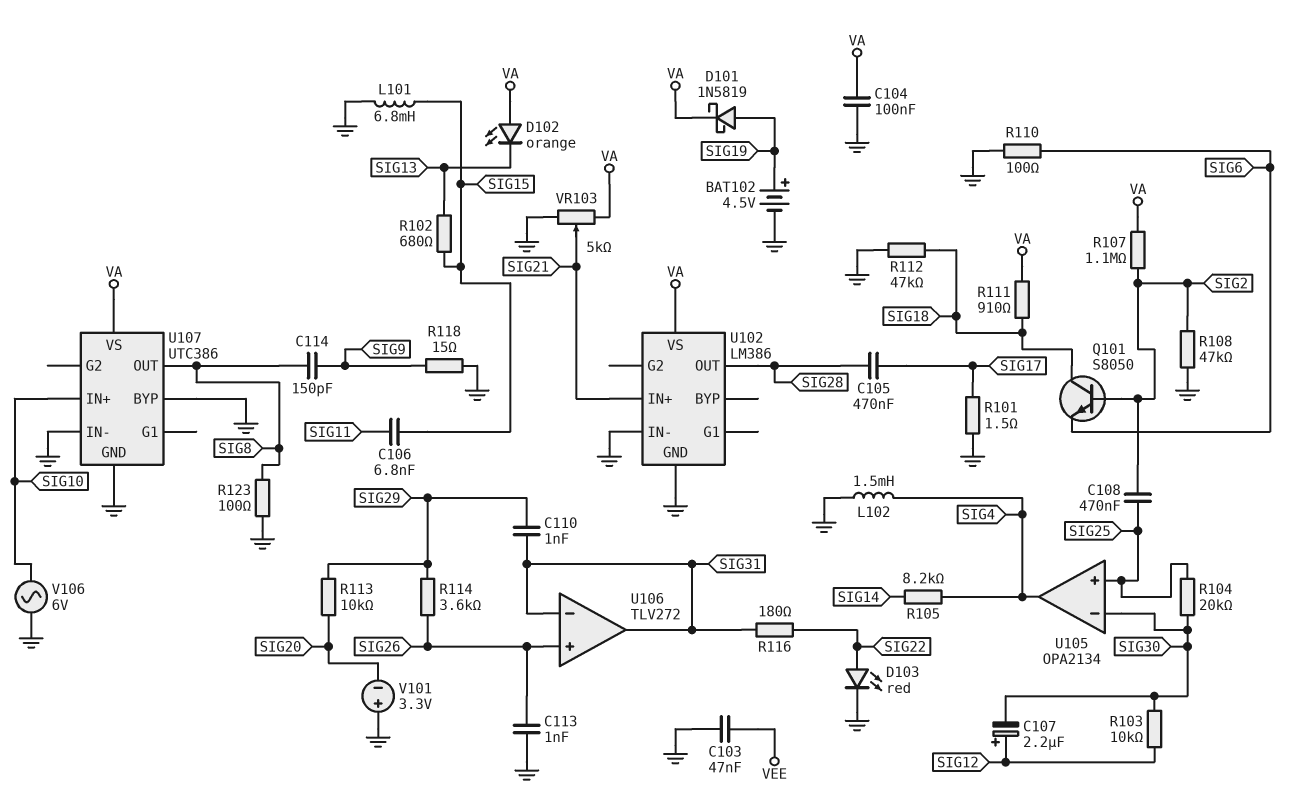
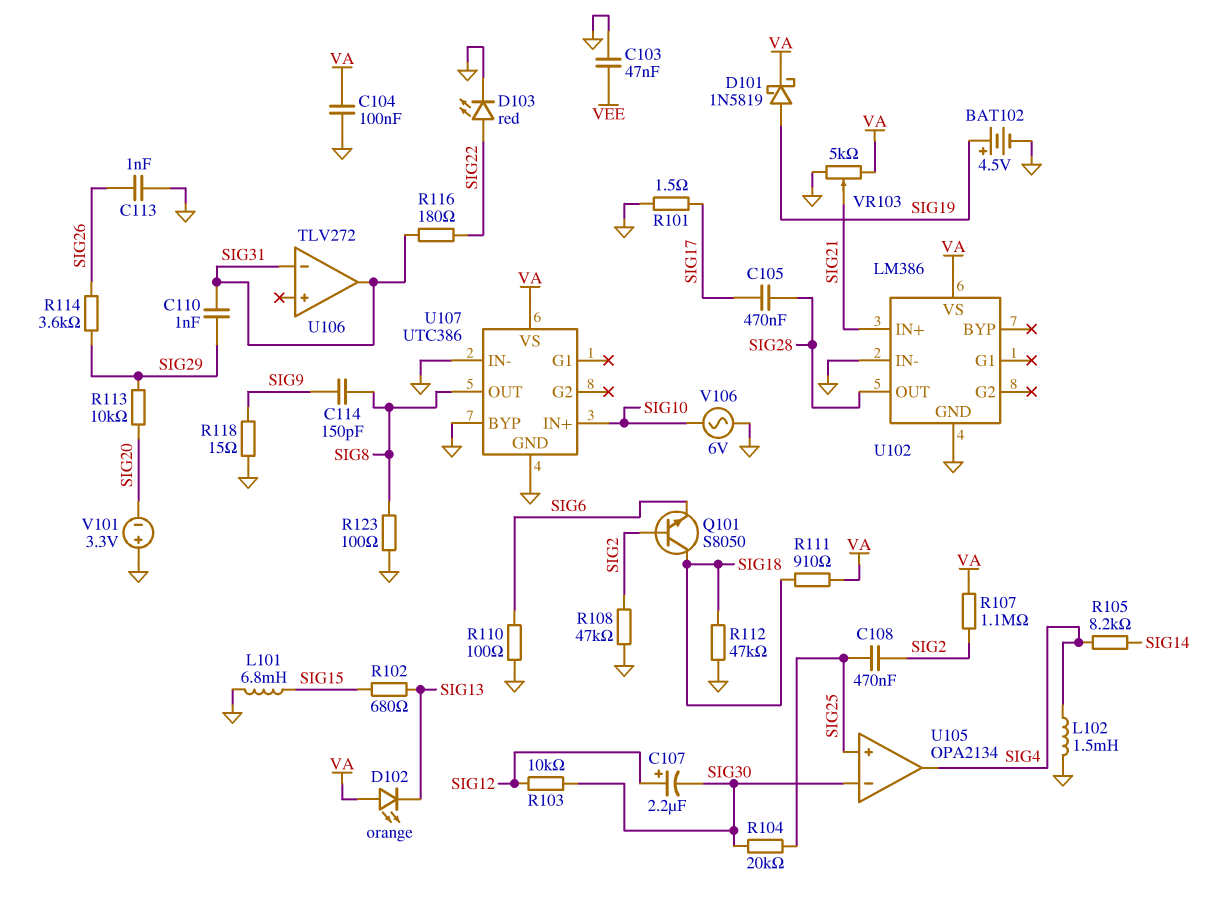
C106: 6.8nF (SIG11, SIG15) -> none
U106 pin in+: SIG26 -> none

